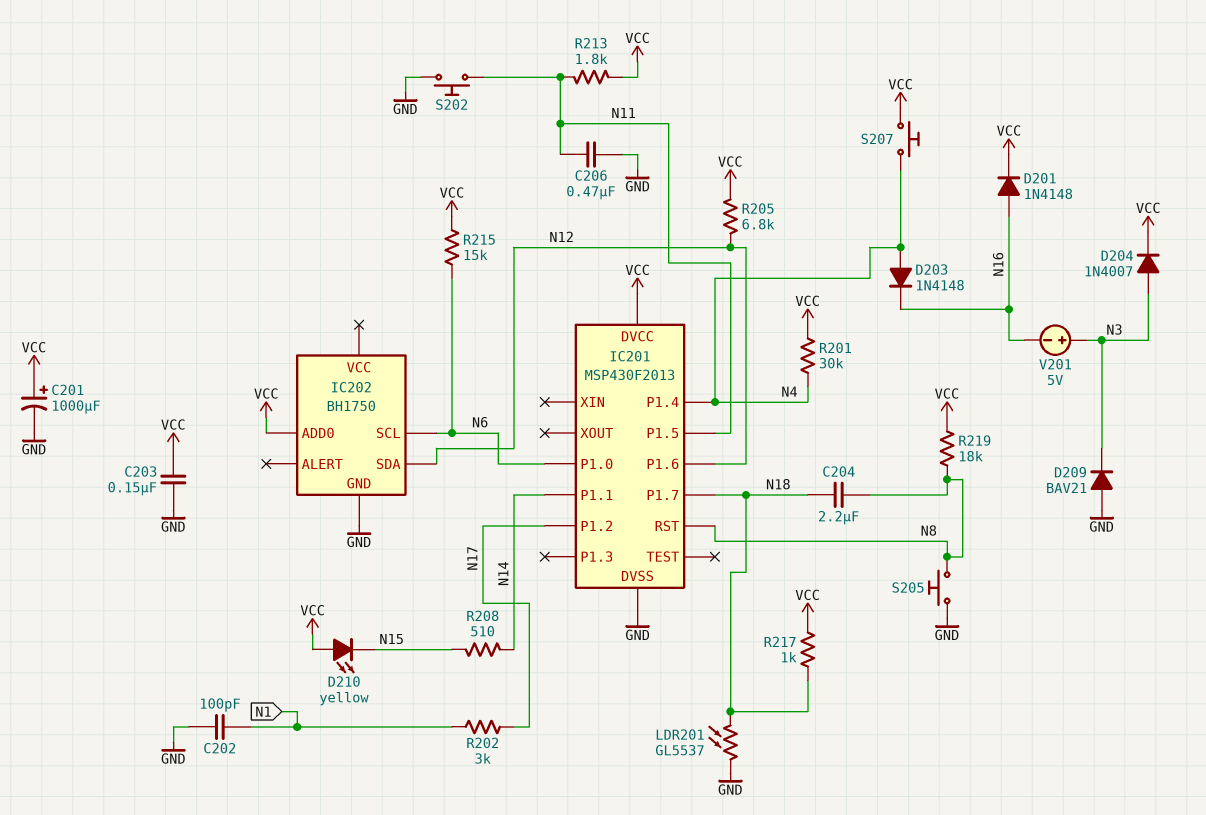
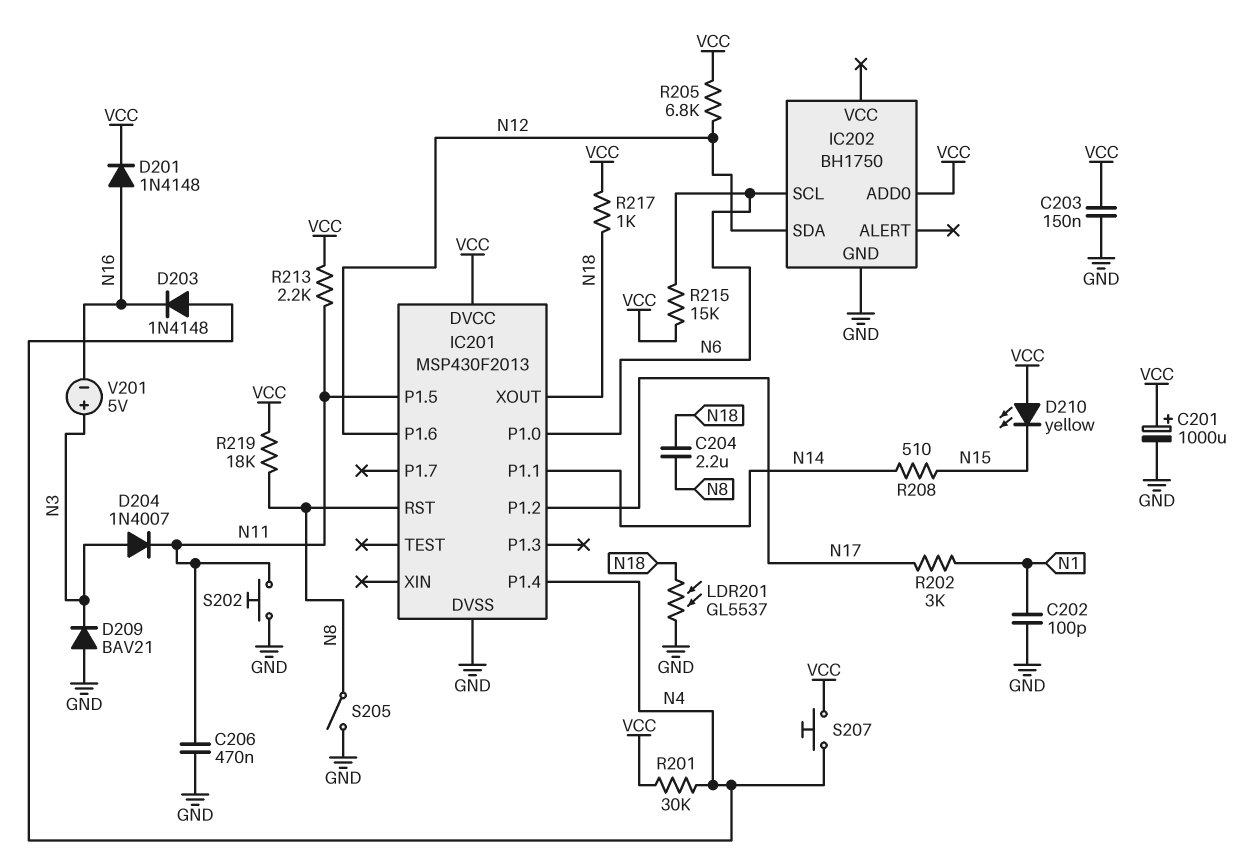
D204: diode 1N4007 (A N3, K VCC) -> diode 1N4007 (A N3, K N11)
IC201 pin P1.7: N18 -> none
IC201 pin XOUT: none -> N18
R213: 1.8k (N11, VCC) -> 2.2k (N11, VCC)
S205: button (GND, N8) -> switch (GND, N8)

